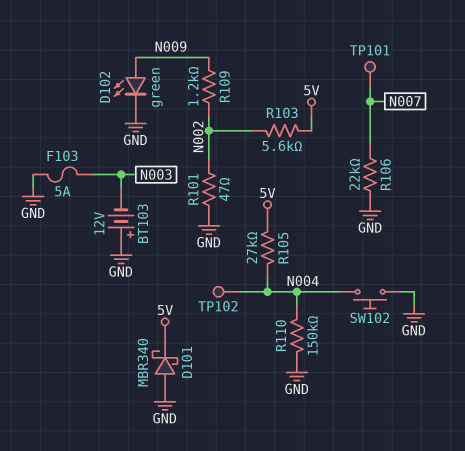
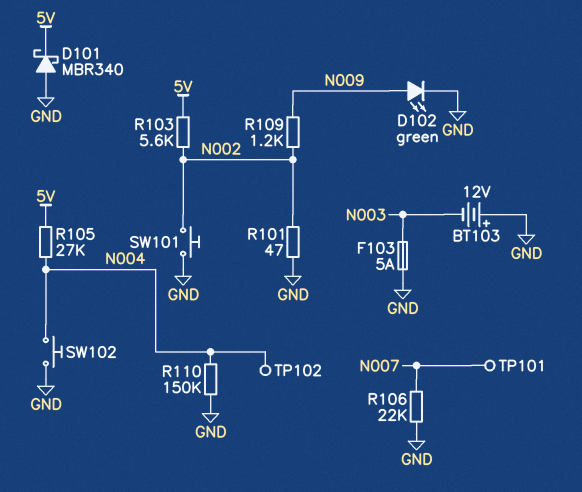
SW101: none -> button (GND, N002)

